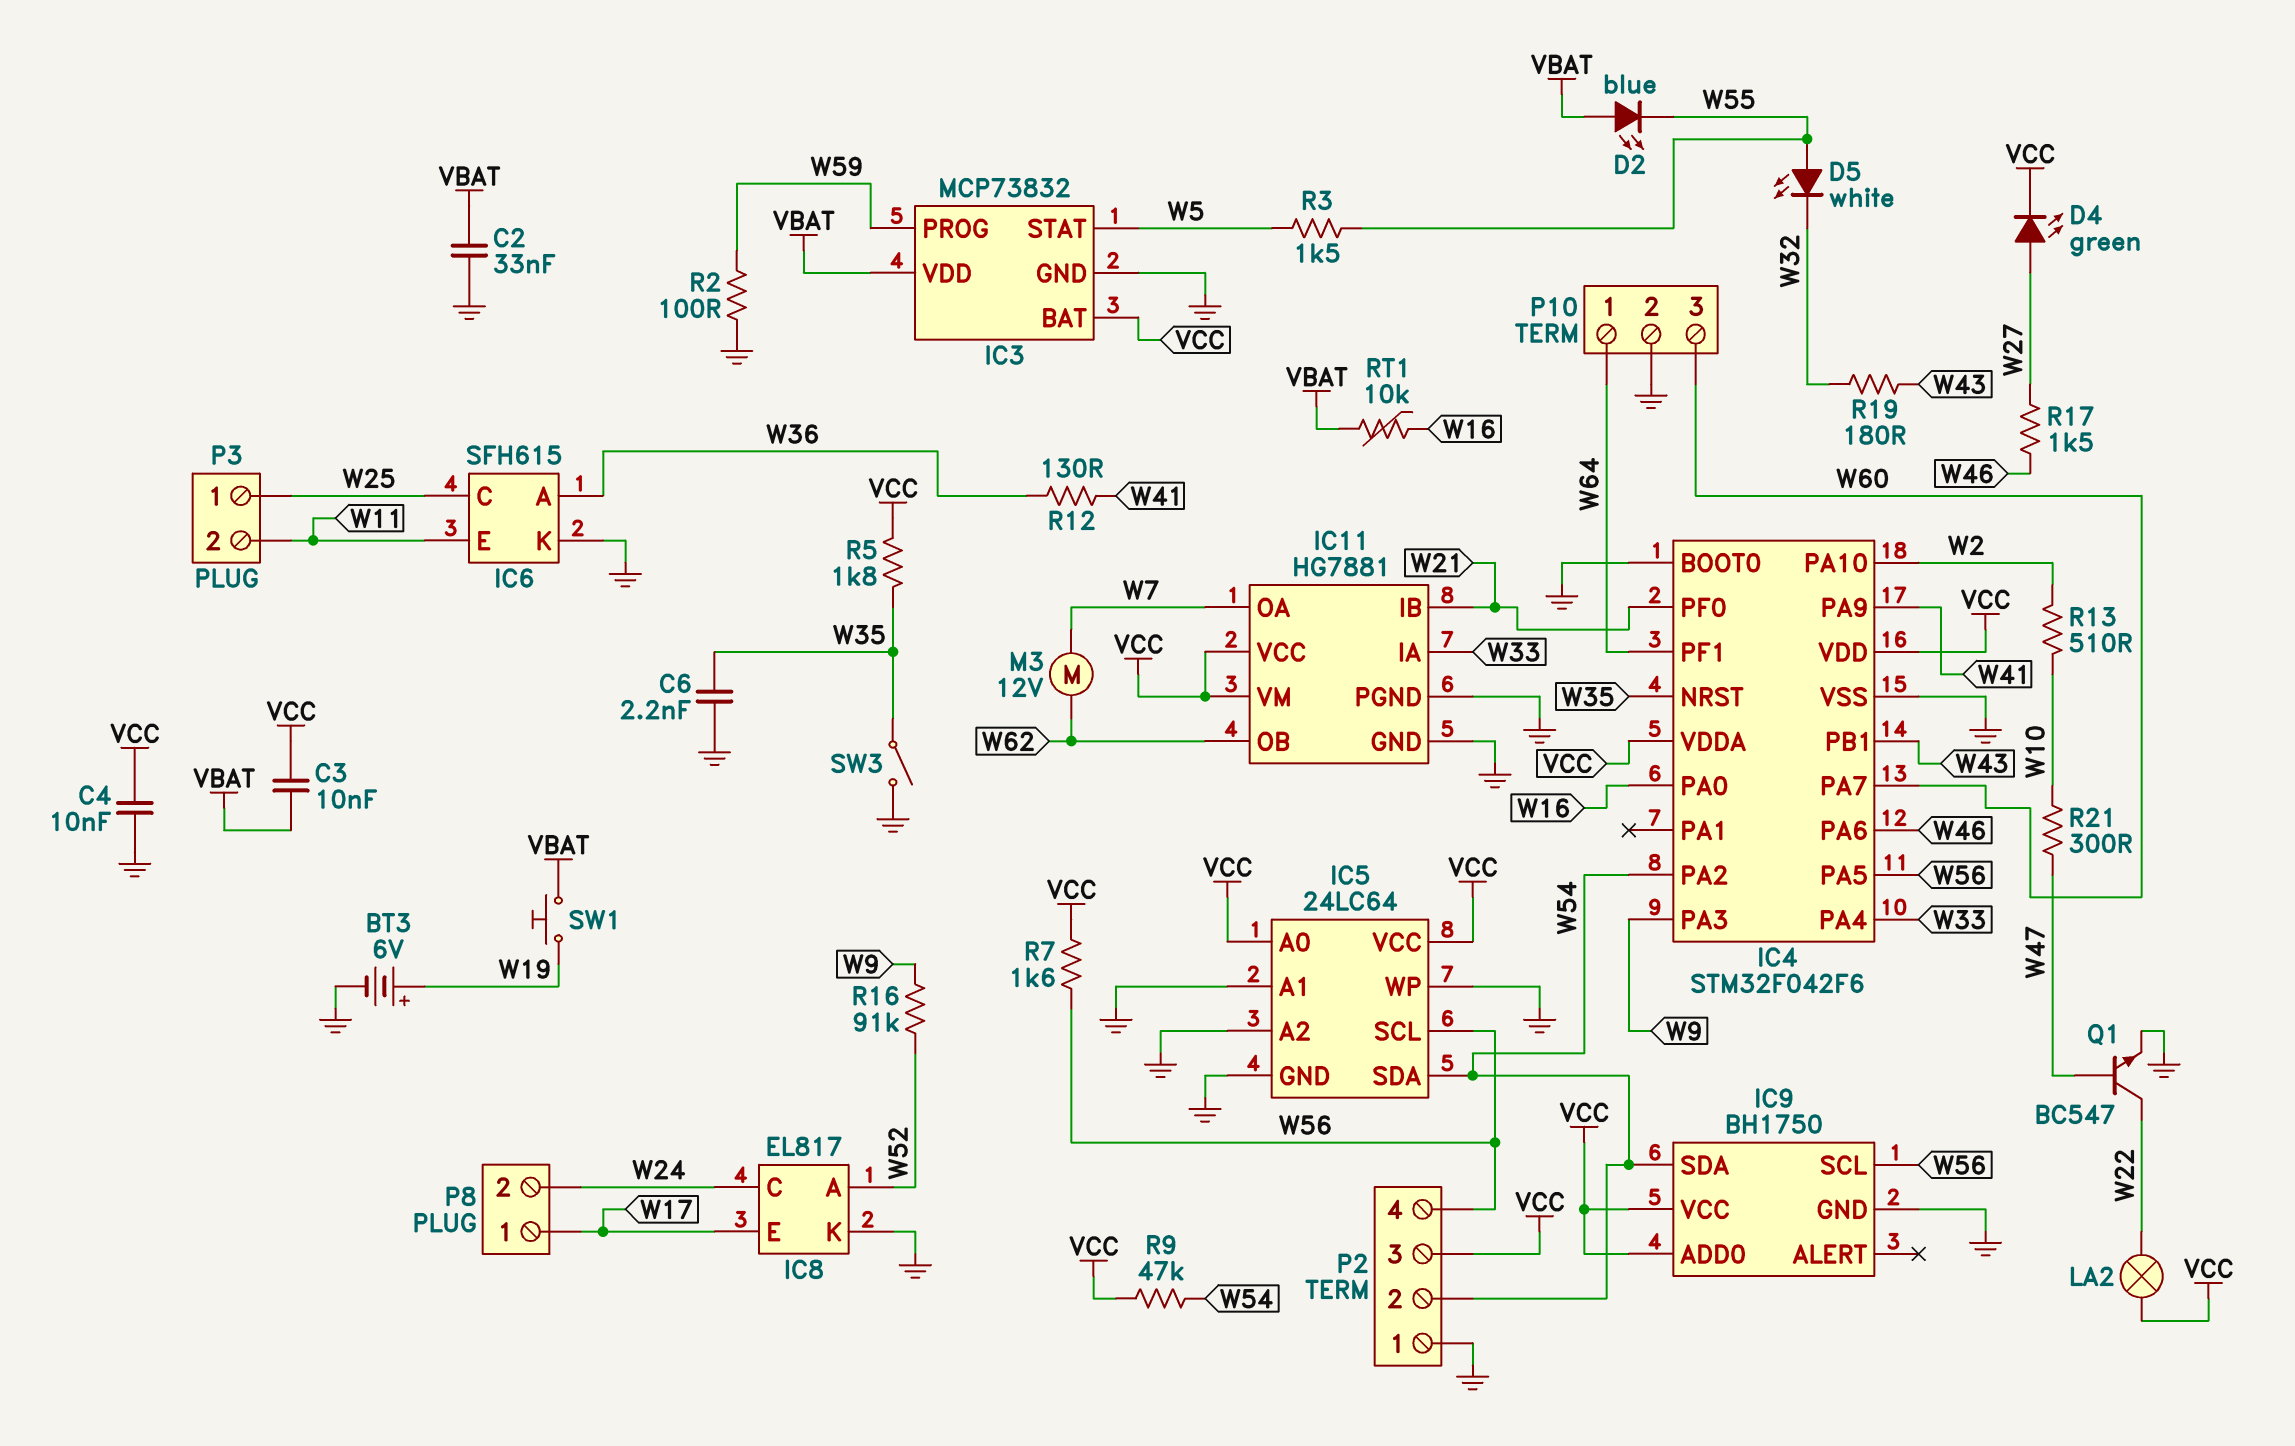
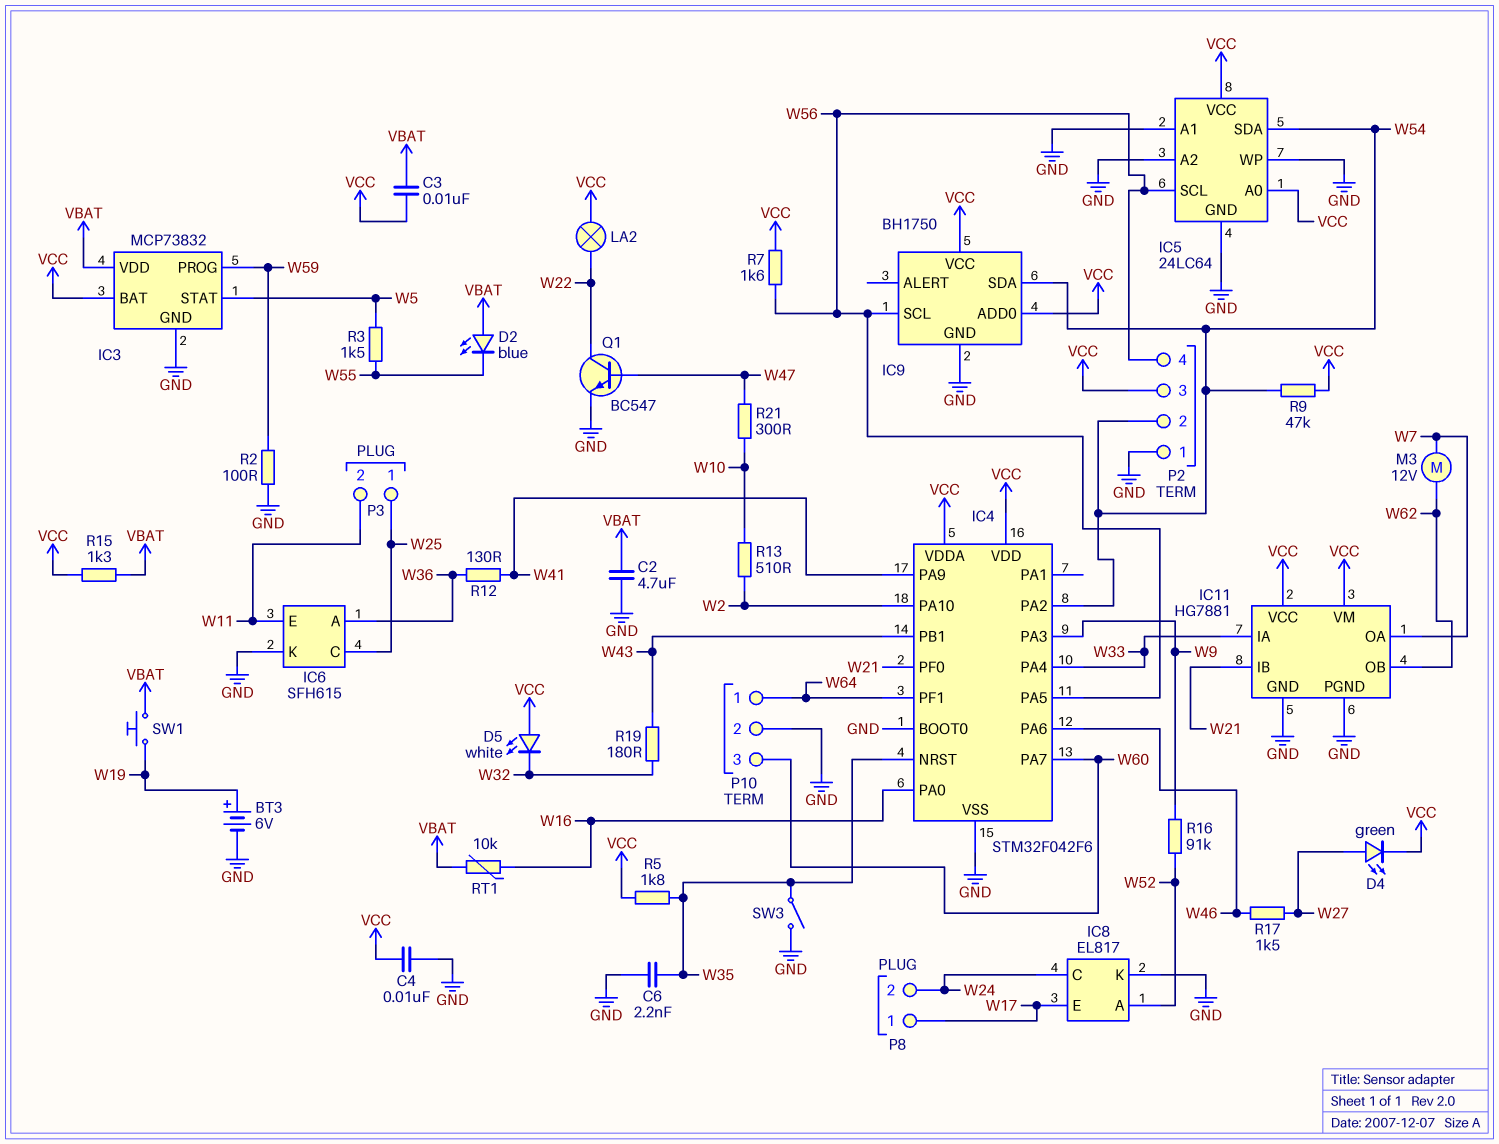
C2: 33nF (GND, VBAT) -> 4.7uF (GND, VBAT)
D5: LED white (A W55, K W32) -> LED white (A VCC, K W32)
R15: none -> 1.3k (VBAT, VCC)

